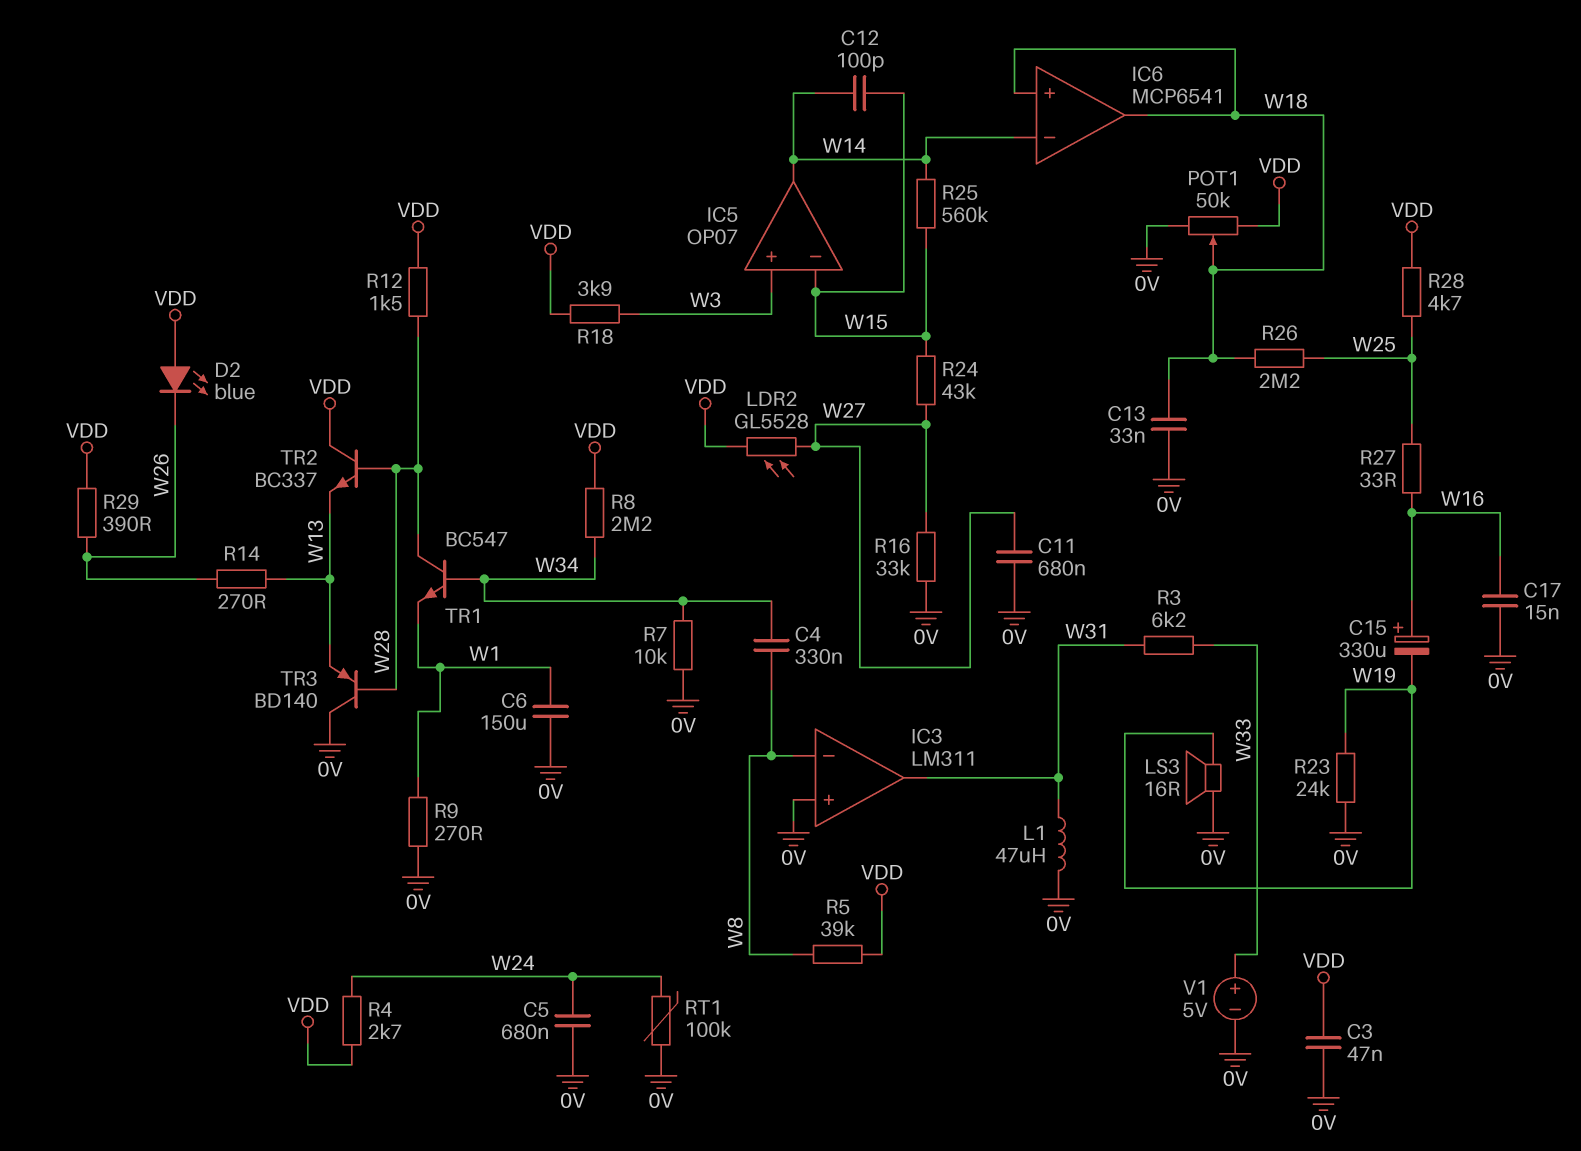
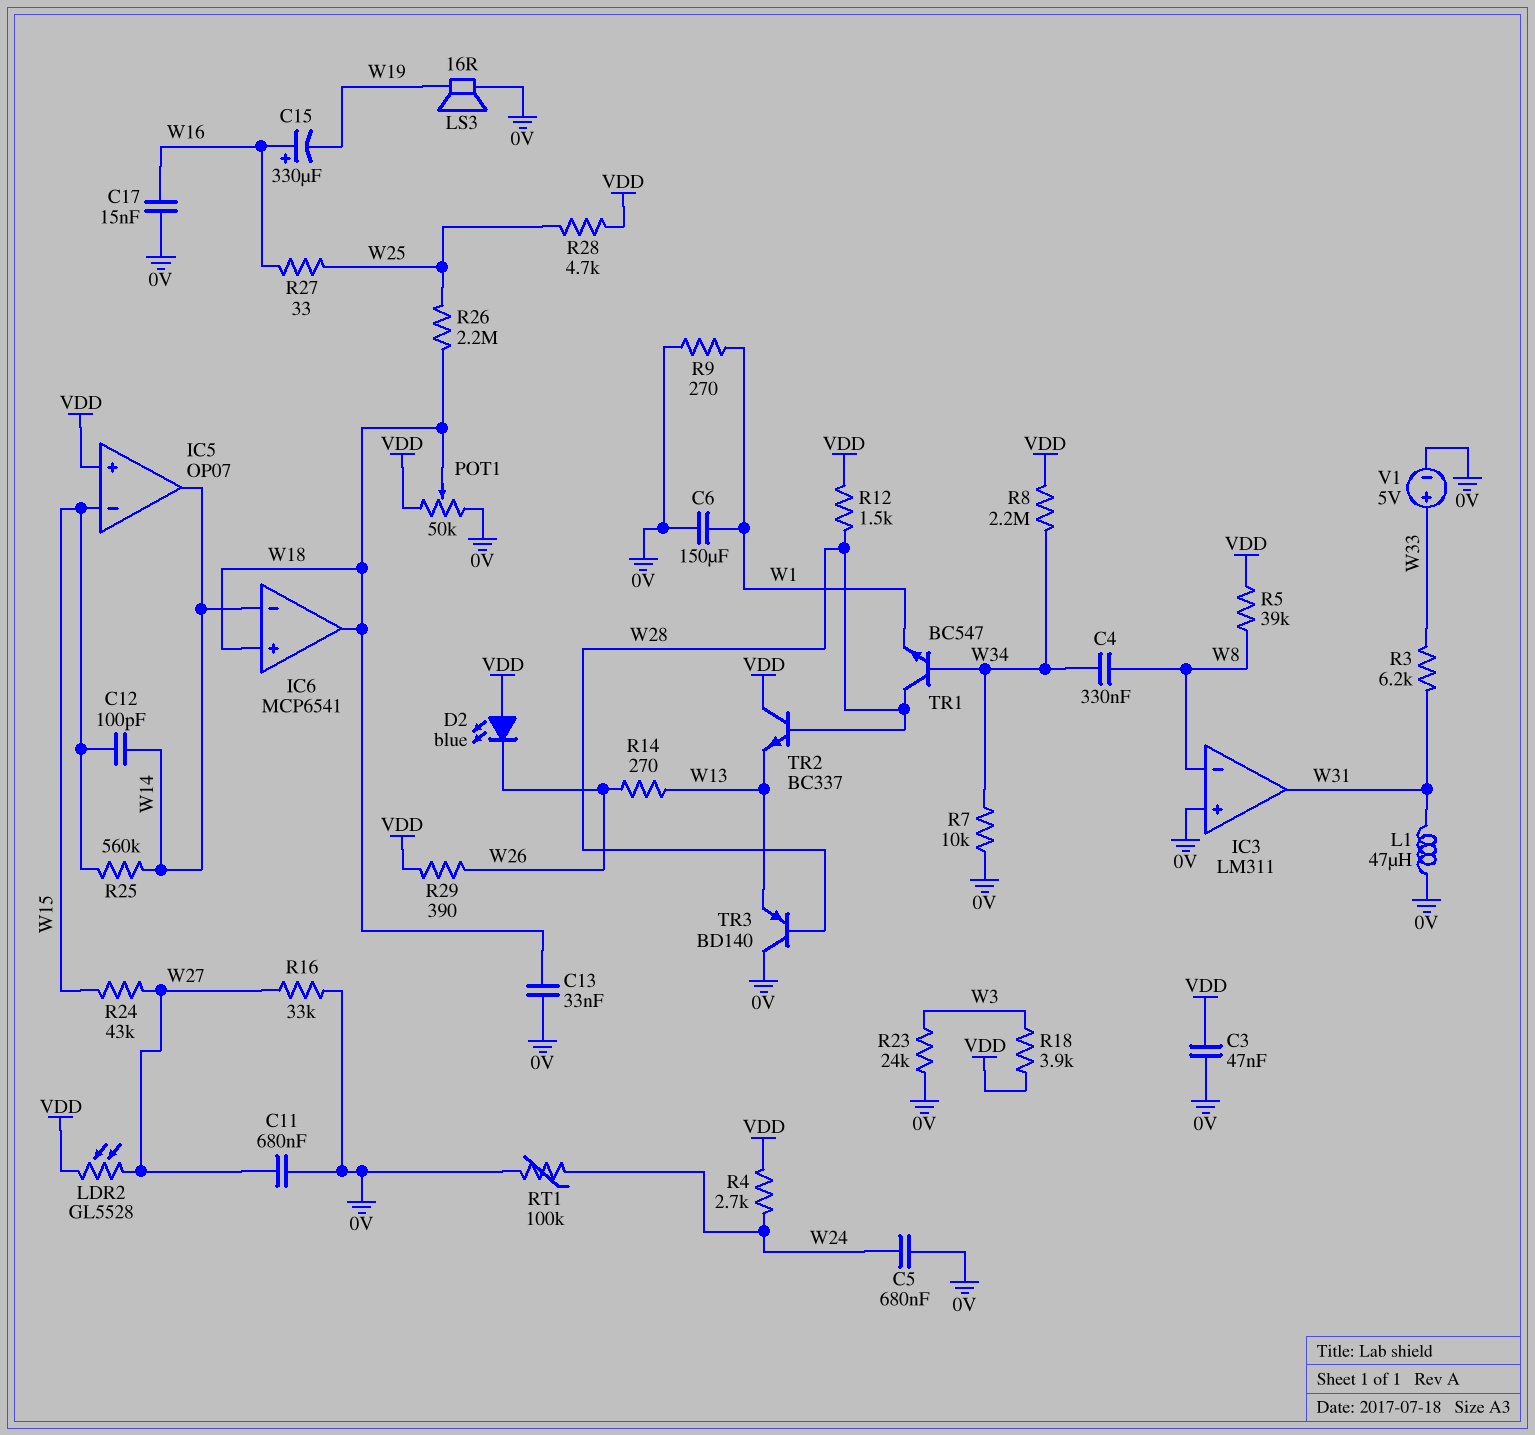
IC5 pin in+: W3 -> VDD
R23: 24k (0V, W19) -> 24k (0V, W3)

